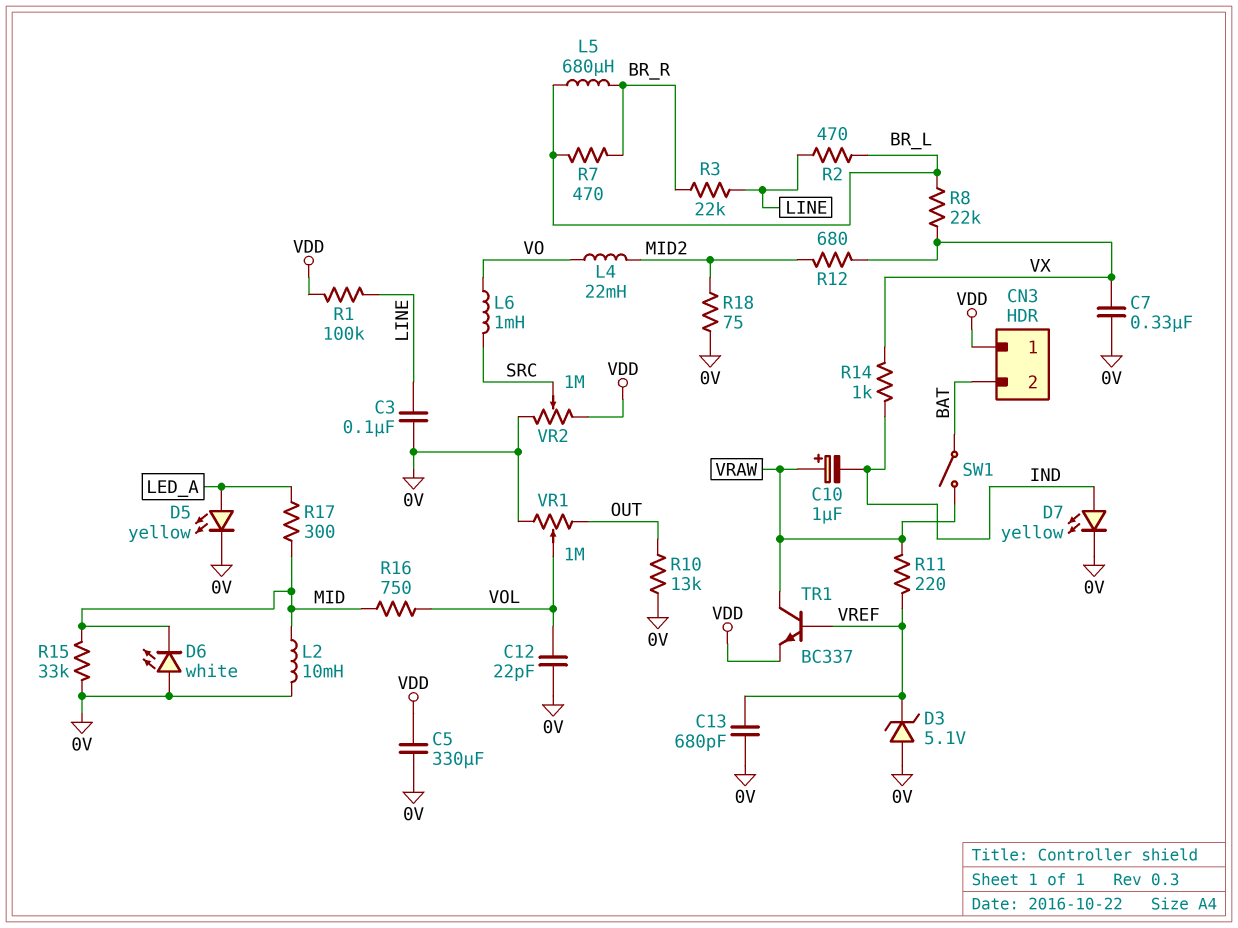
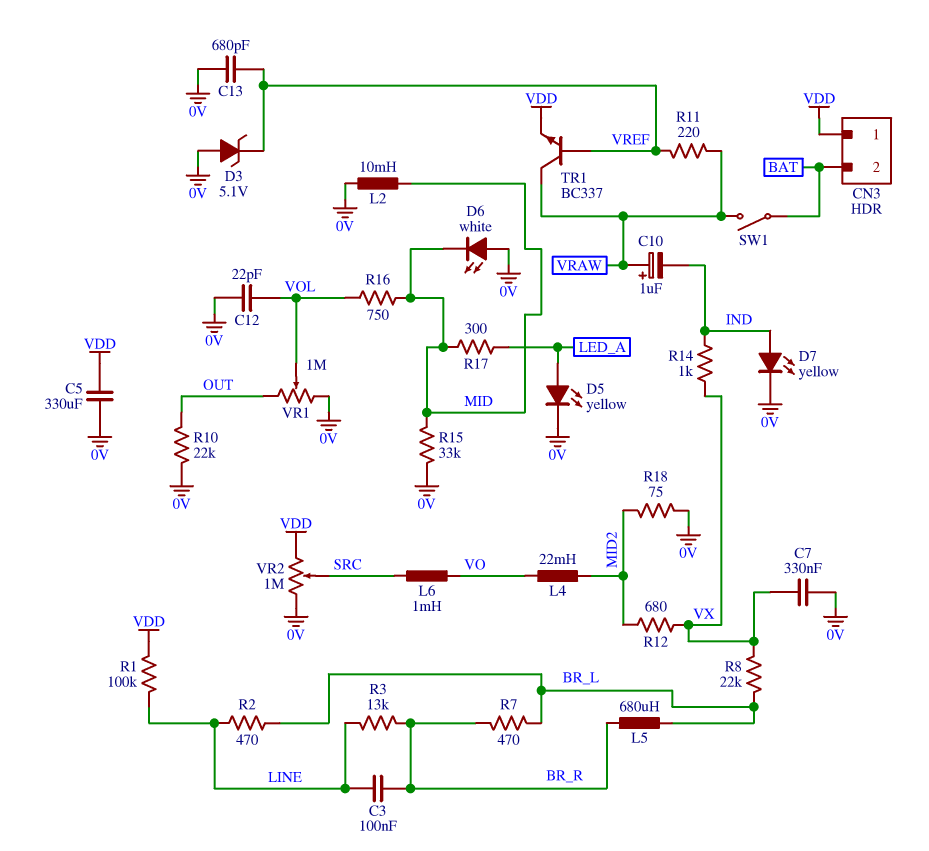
C3: 100nF (0V, LINE) -> 100nF (BR_R, LINE)
R3: 22k (BR_R, LINE) -> 13k (BR_R, LINE)
R10: 13k (0V, OUT) -> 22k (0V, OUT)

